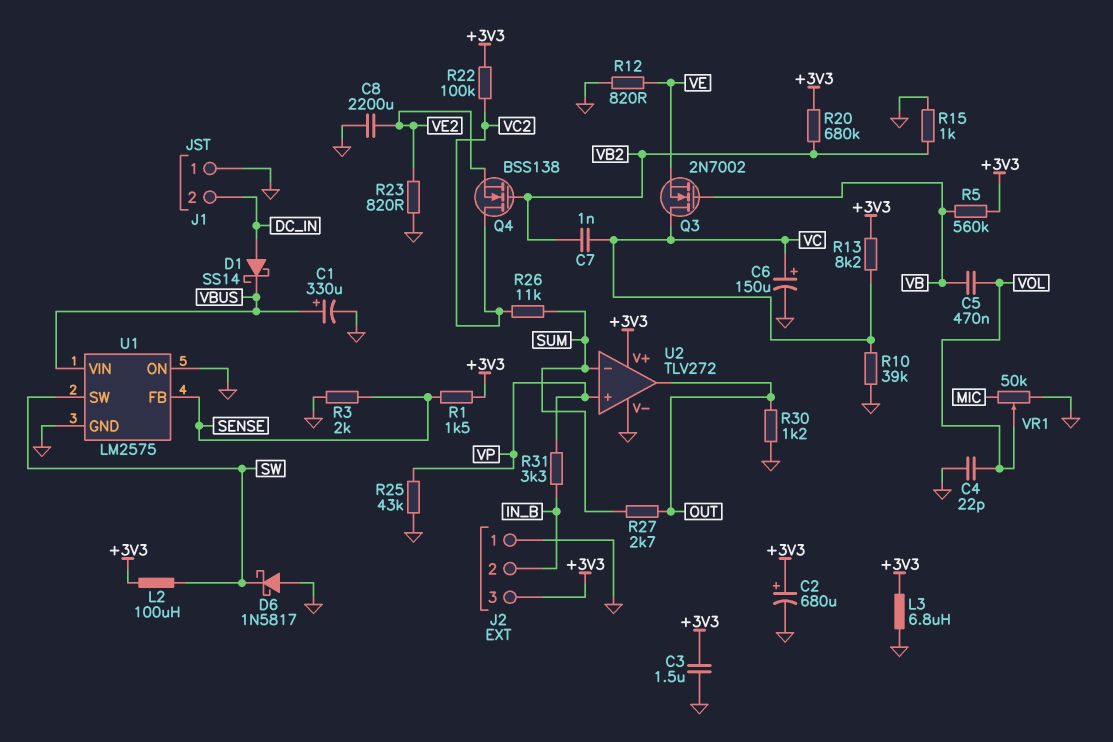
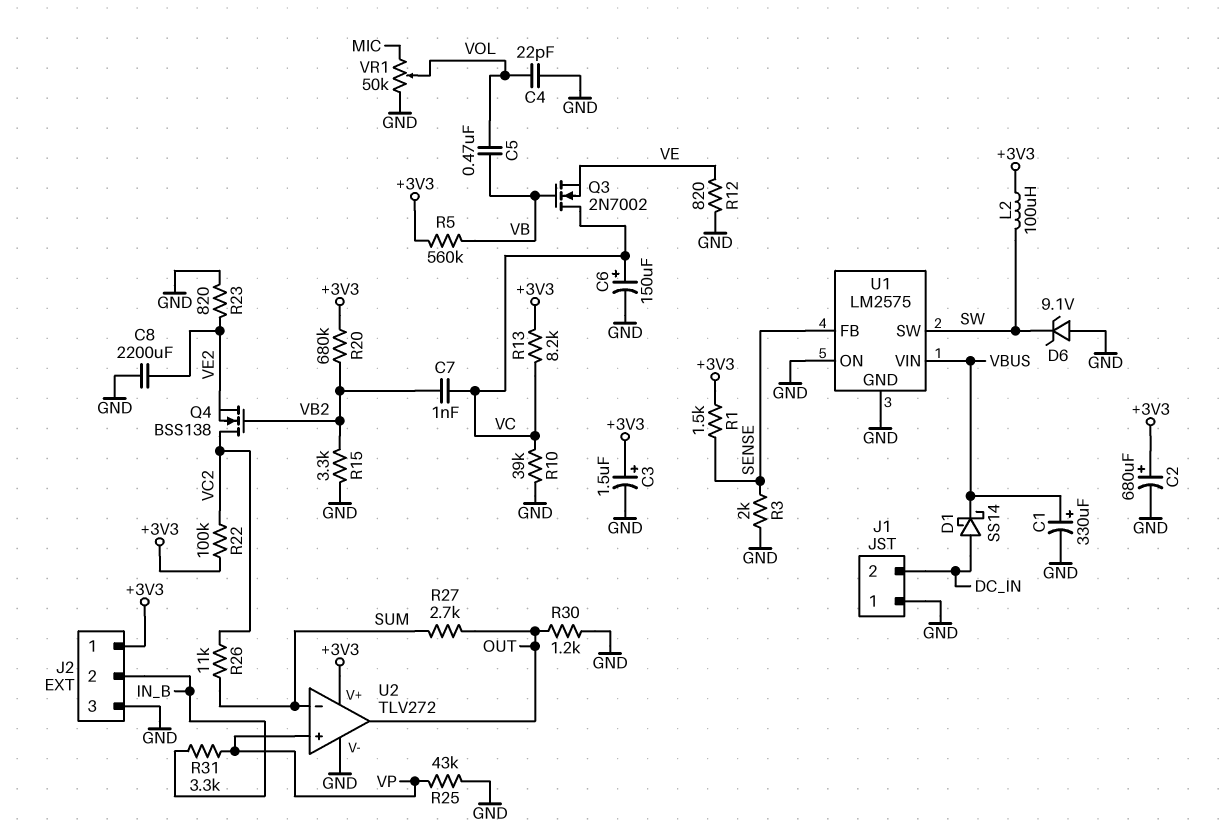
C3: 1.5uF (+3V3, GND) -> 1.5uF (plus +3V3, minus GND)
D6: schottky 1N5817 (A GND, K SW) -> zener 9.1V (A GND, K SW)
J2 pin 1: GND -> +3V3
J2 pin 3: +3V3 -> GND
L3: 6.8uH (+3V3, GND) -> none
R15: 1k (GND, VB2) -> 3.3k (GND, VB2)

